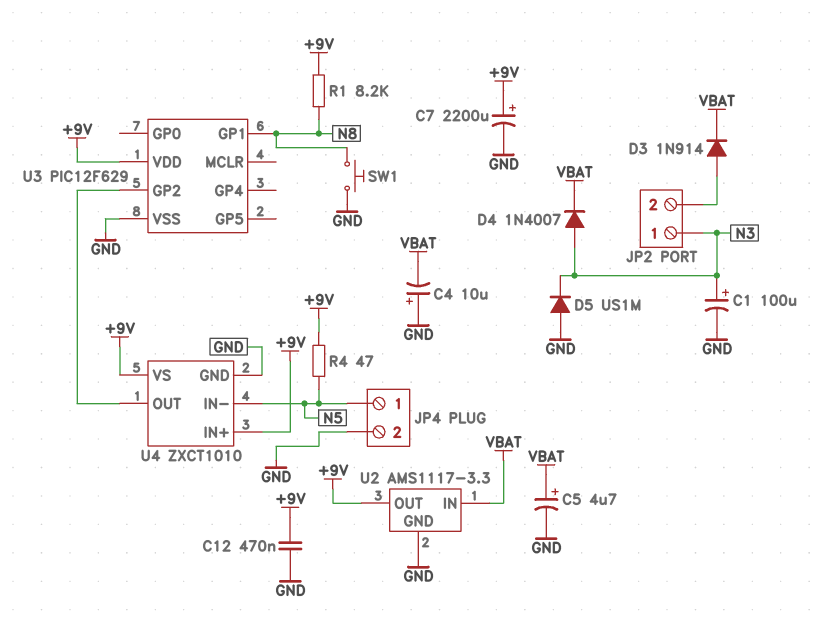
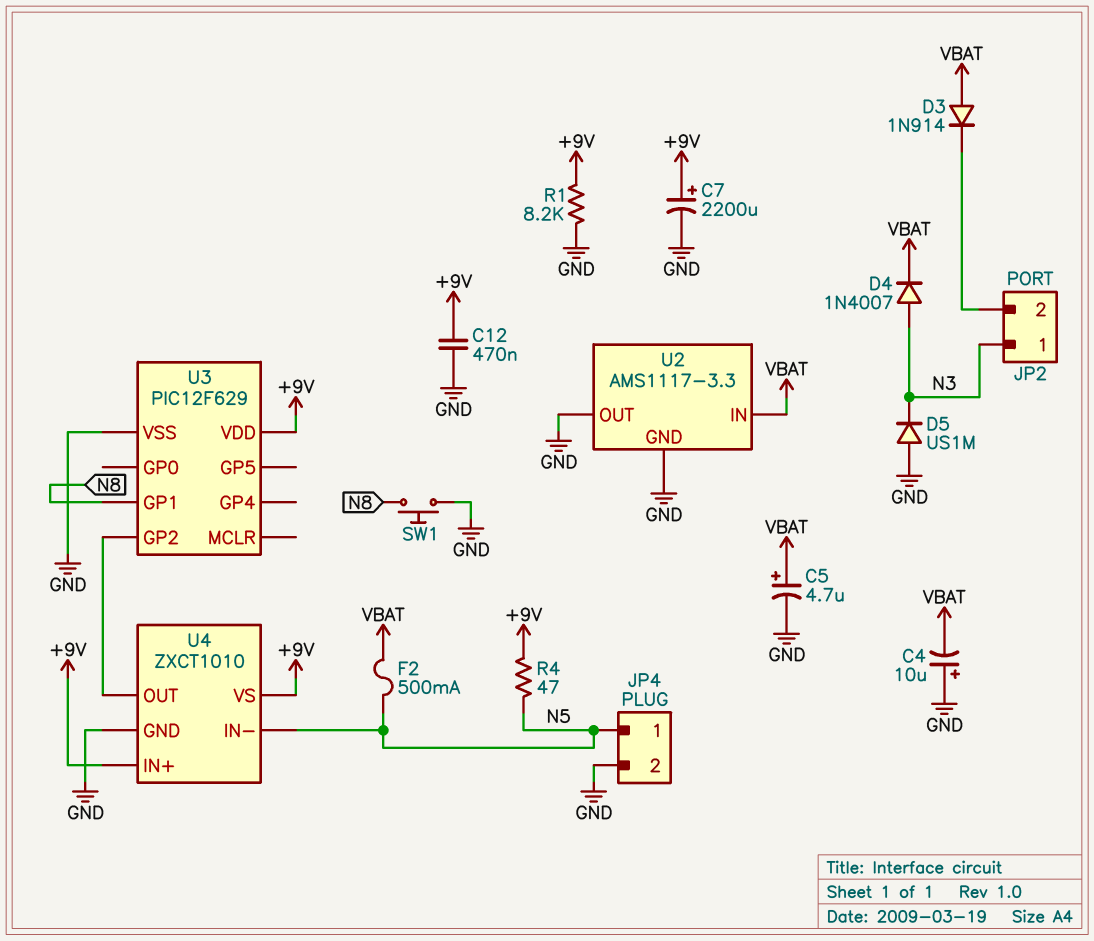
C1: 100uF (plus N3, minus GND) -> none
D3: diode 1N914 (A JP2/2, K VBAT) -> diode 1N914 (A VBAT, K JP2/2)
F2: none -> 500mA (N5, VBAT)
R1: 8.2k (+9V, N8) -> 8.2k (+9V, GND)
U2 pin OUT: +9V -> GND

